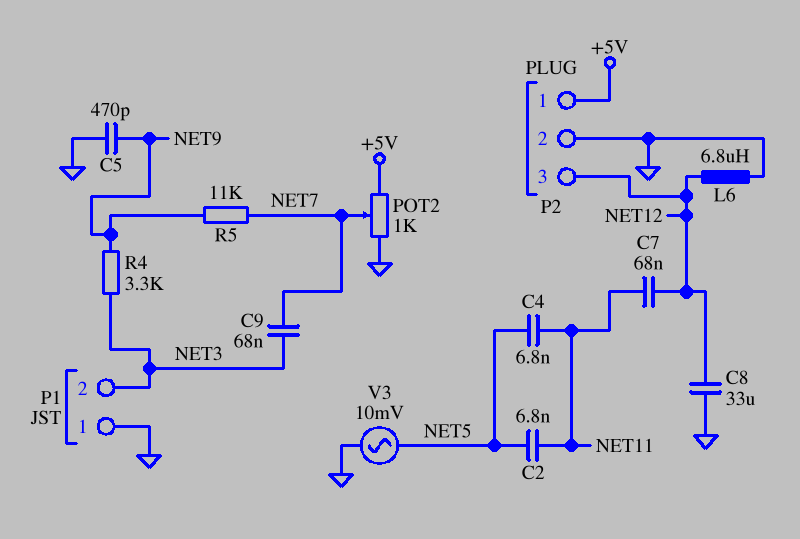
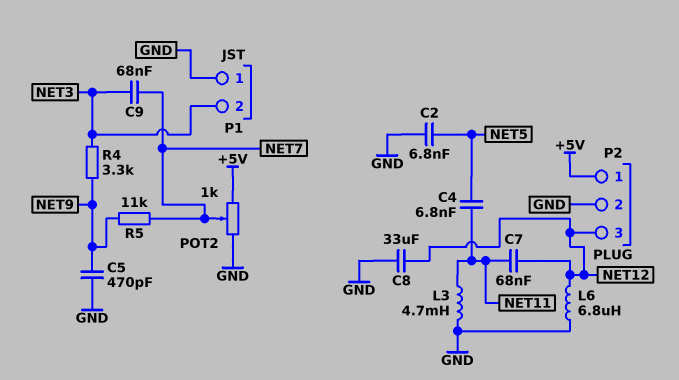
C2: 6.8nF (NET5, NET11) -> 6.8nF (GND, NET5)
L3: none -> 4.7mH (GND, NET11)
V3: AC 10mV (GND, NET5) -> none

